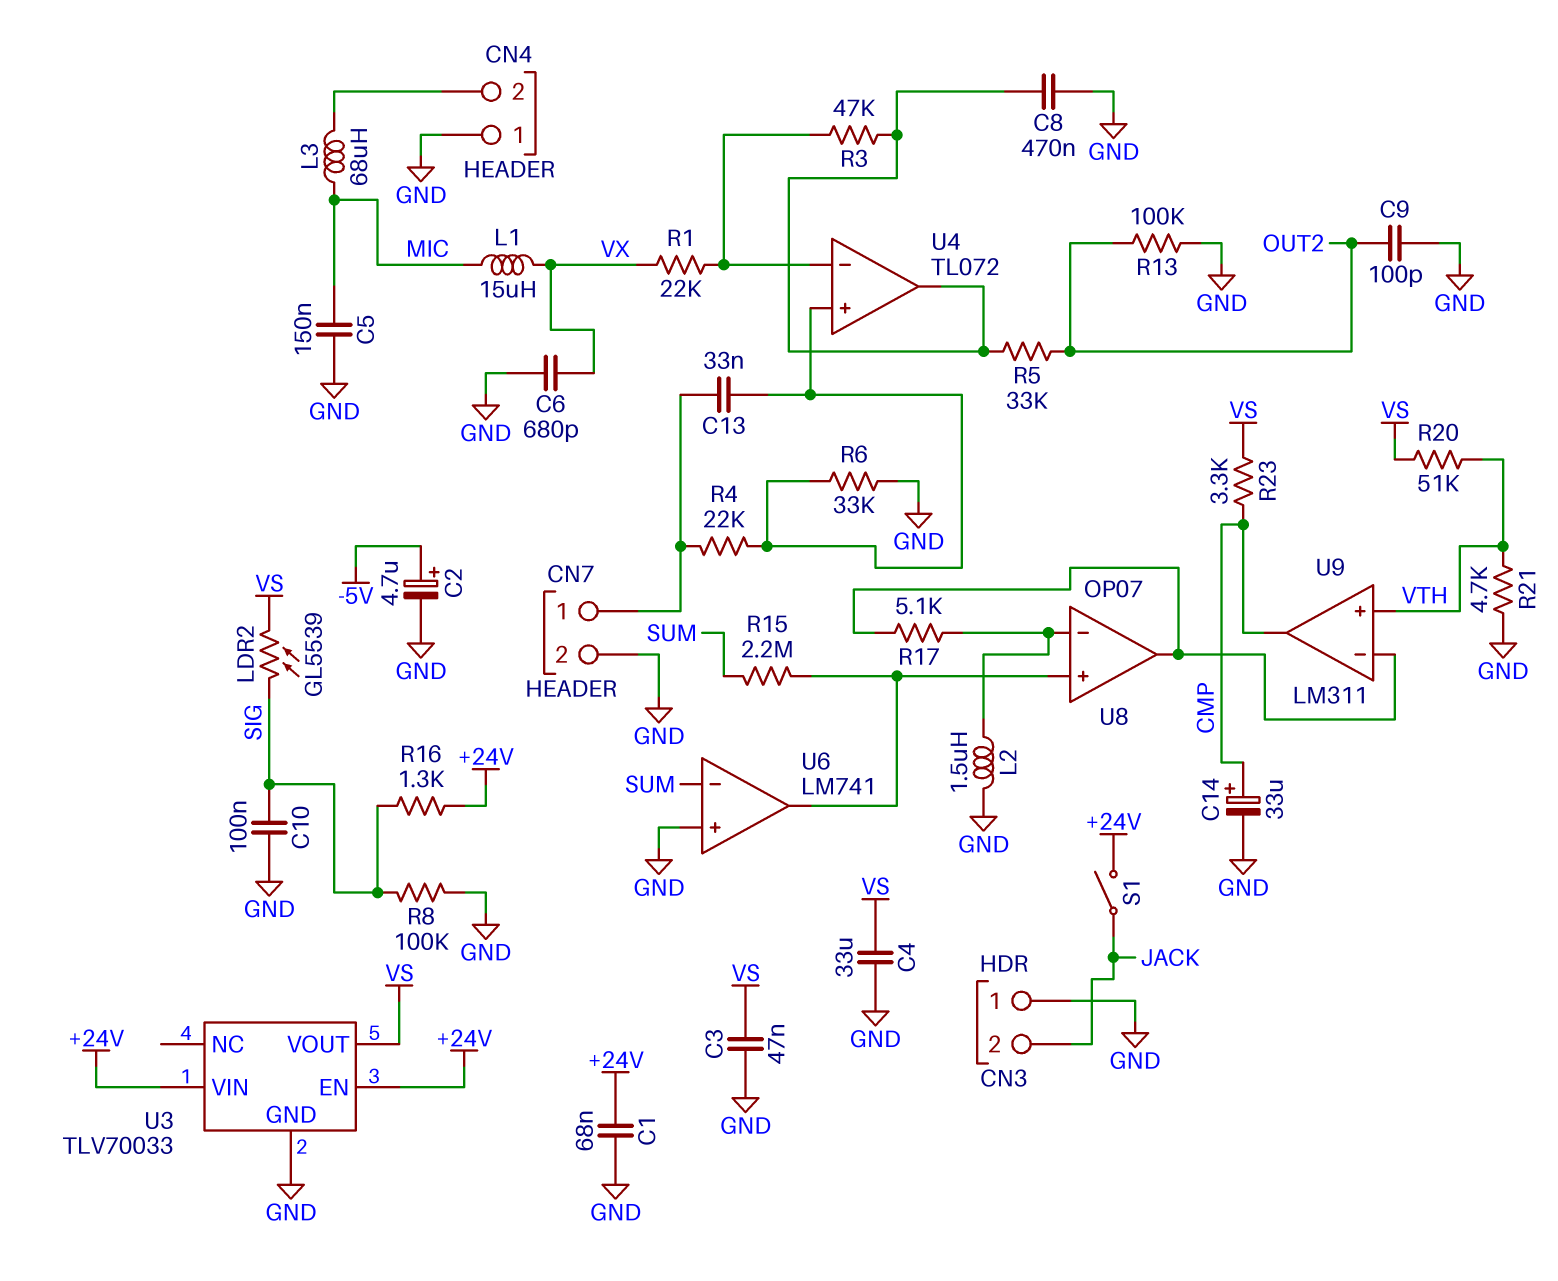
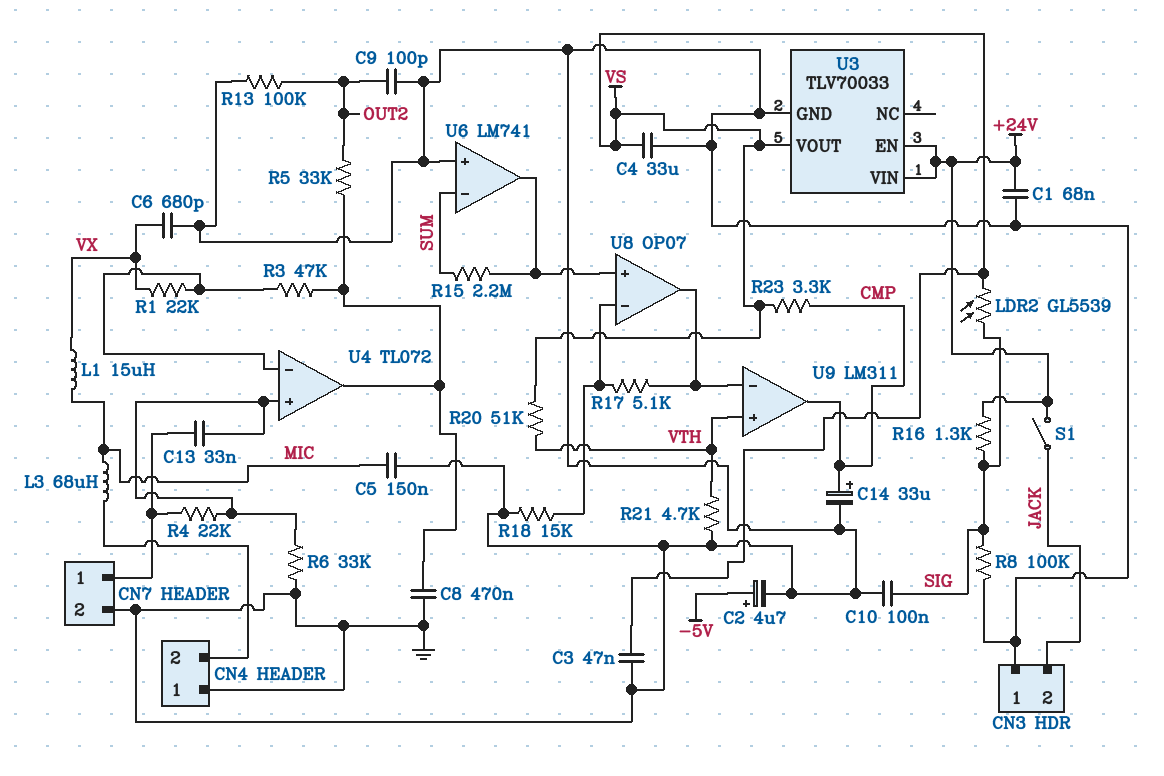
L2: 1.5uH (GND, U8/in-) -> none
R18: none -> 15k (GND, U8/in-)

